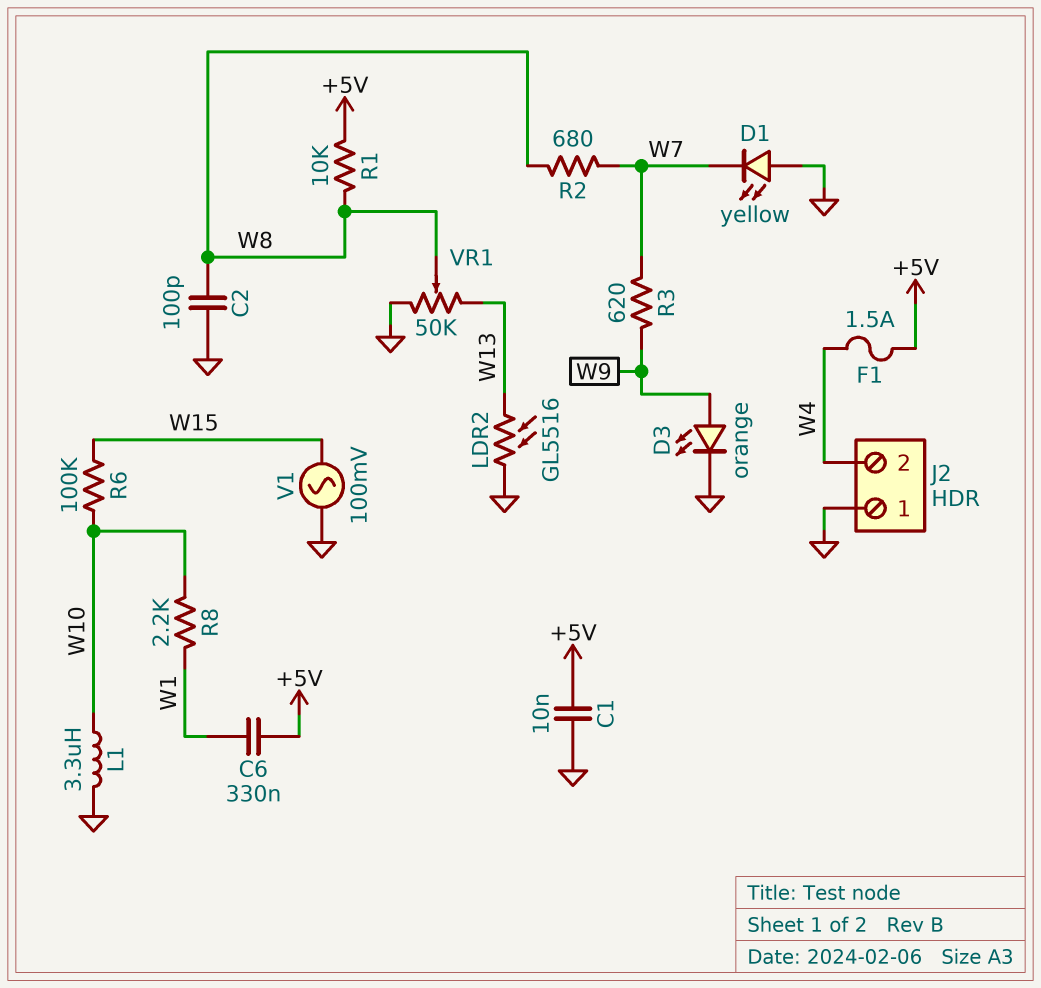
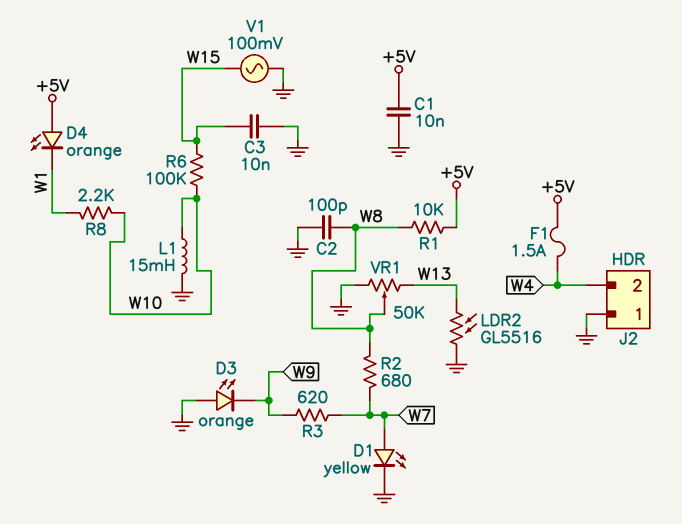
C3: none -> 10nF (GND, W15)
C6: 330nF (+5V, W1) -> none
D1: LED yellow (A GND, K W7) -> LED yellow (A W7, K GND)
D3: LED orange (A W9, K GND) -> LED orange (A GND, K W9)
D4: none -> LED orange (A +5V, K W1)
L1: 3.3uH (GND, W10) -> 15mH (GND, W10)

